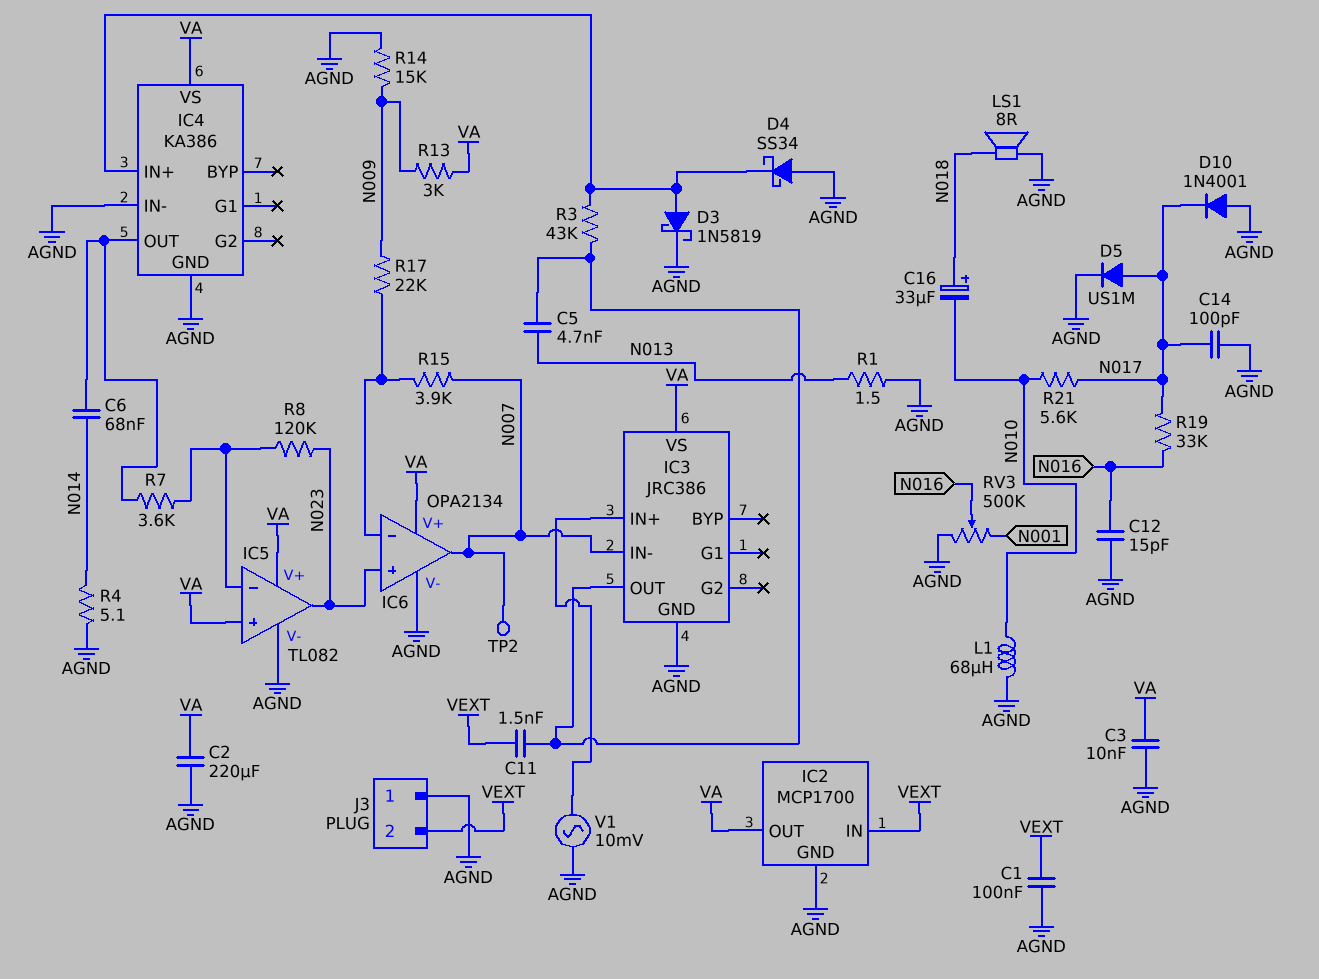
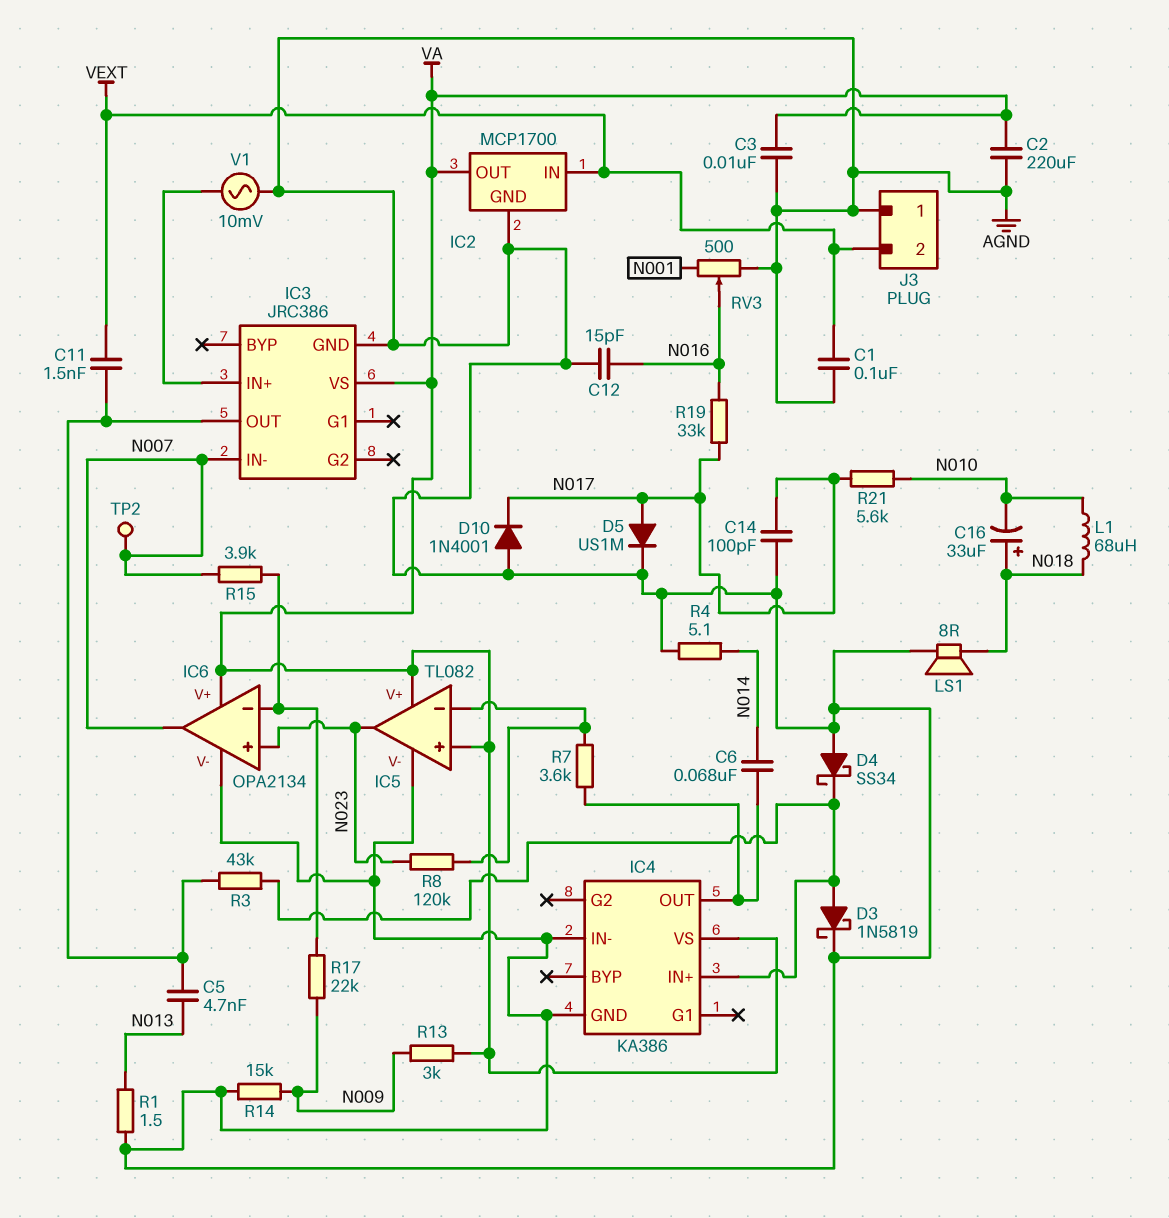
L1: 68uH (AGND, N010) -> 68uH (N010, N018)
RV3: 500k (AGND, N001, wiper N016) -> 500 (AGND, N001, wiper N016)

